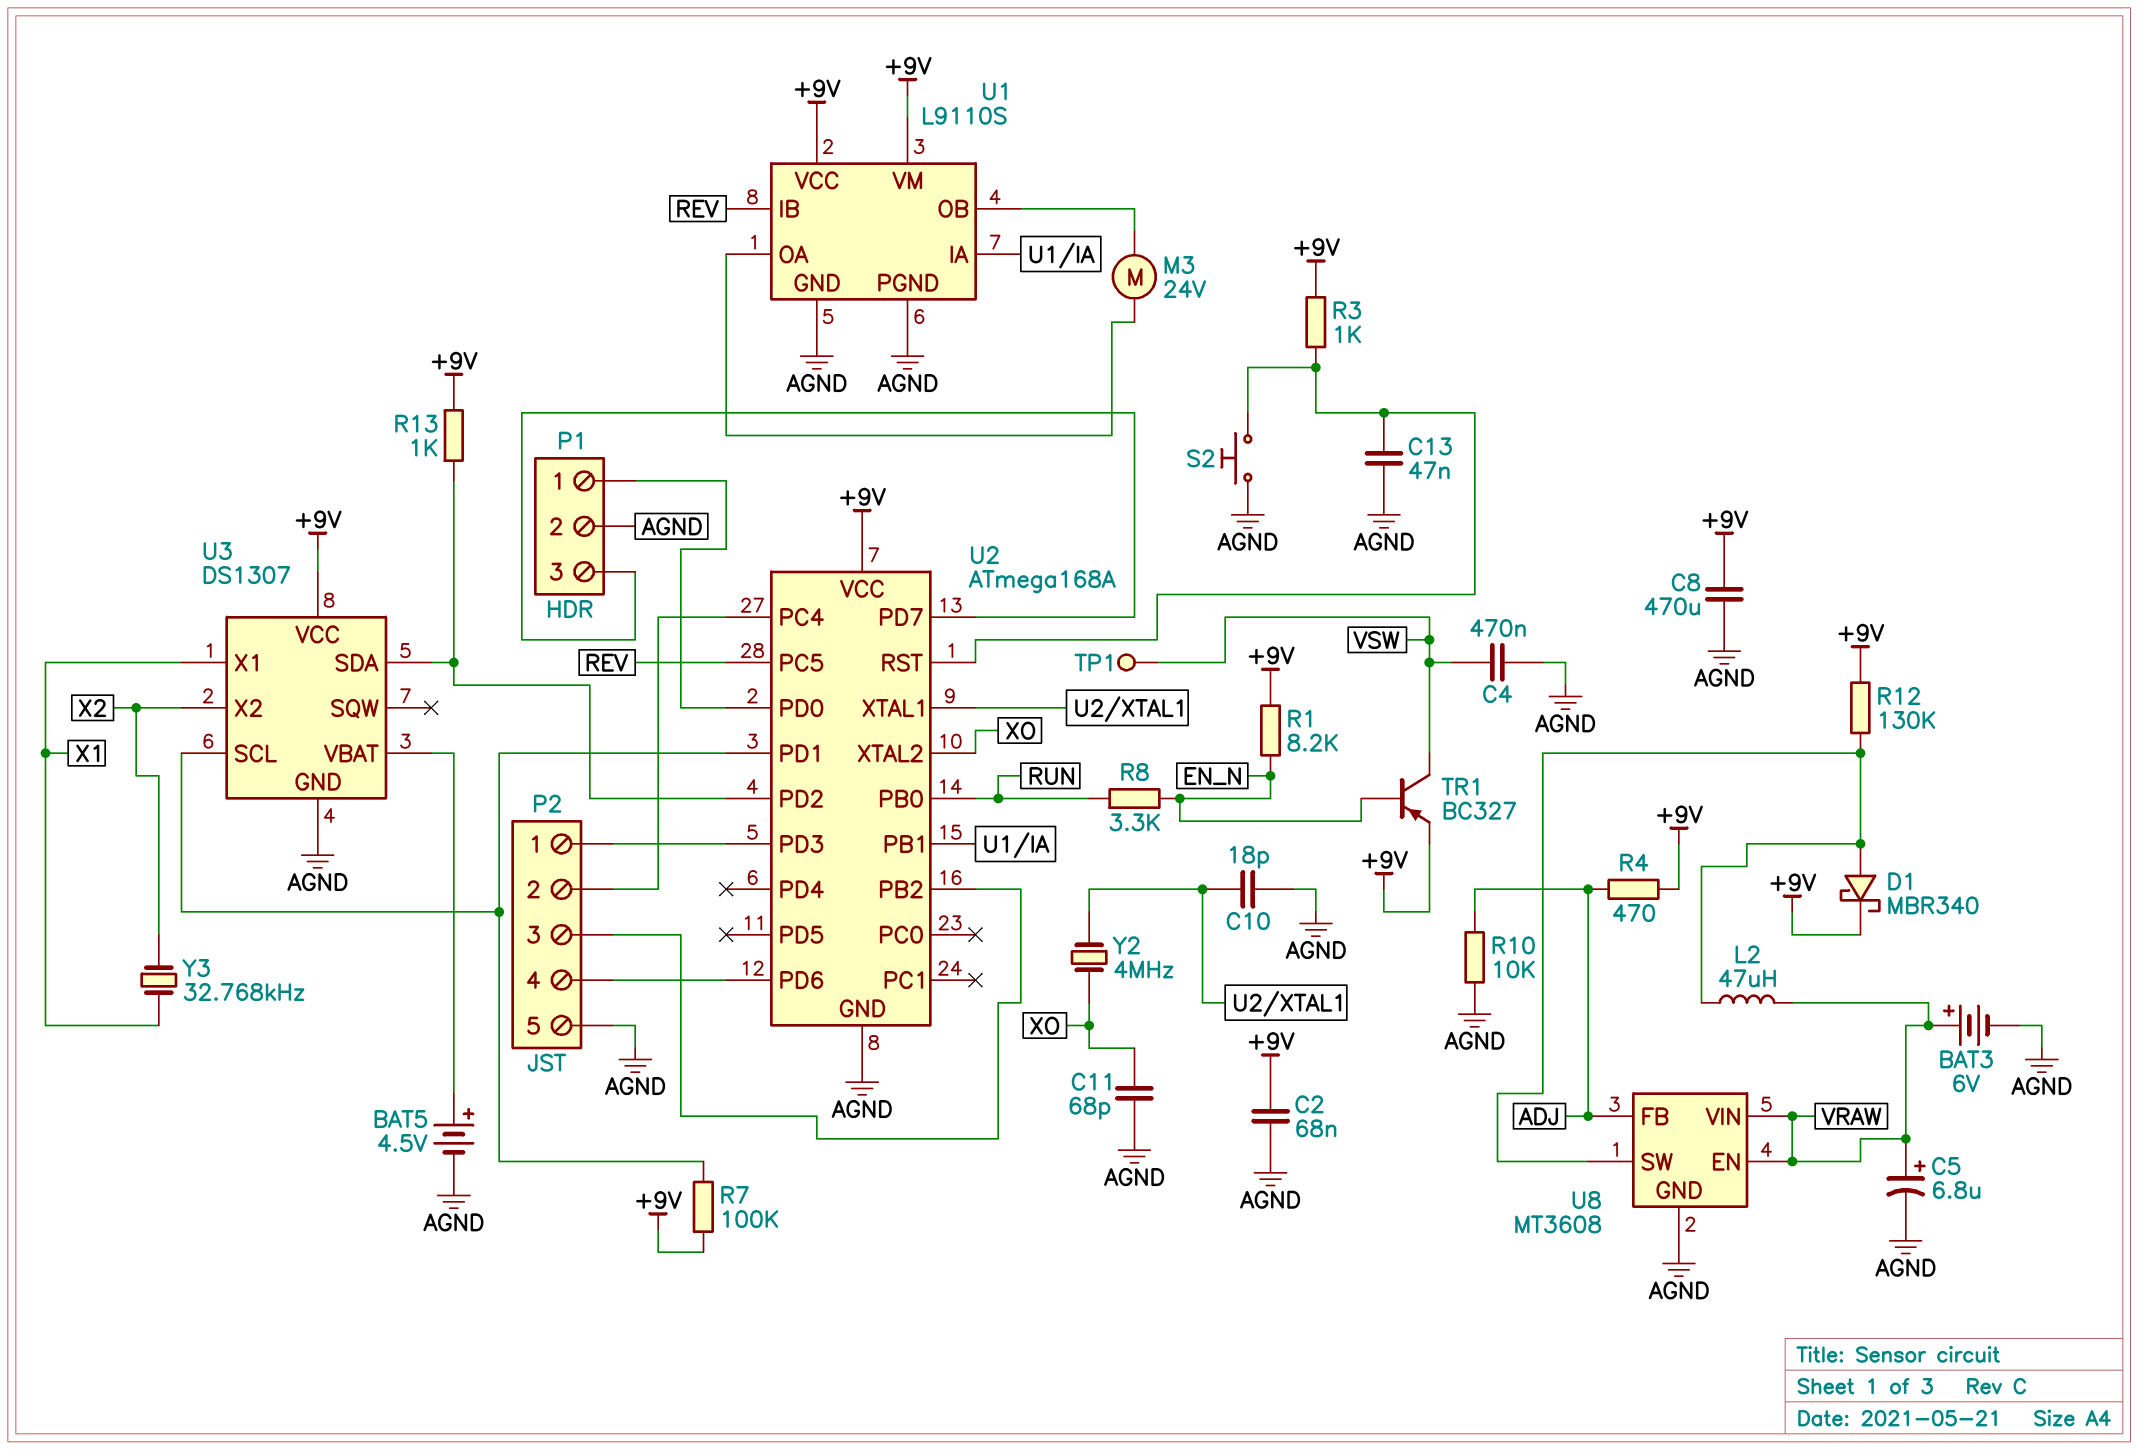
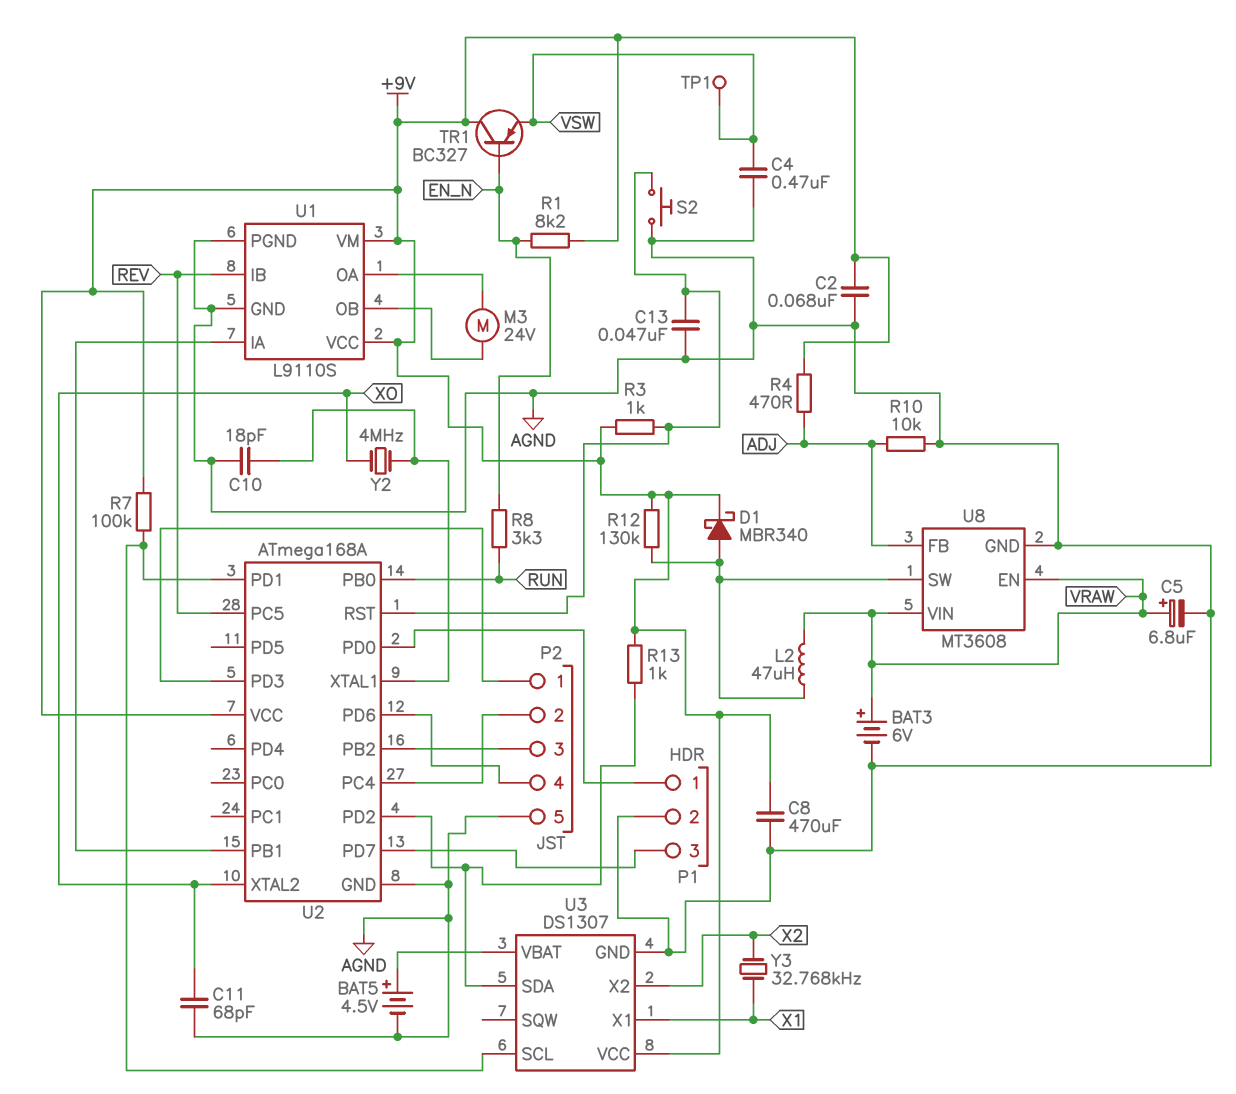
TR1: PNP BC327 (B EN_N, C VSW, E +9V) -> PNP BC327 (B EN_N, C +9V, E VSW)

